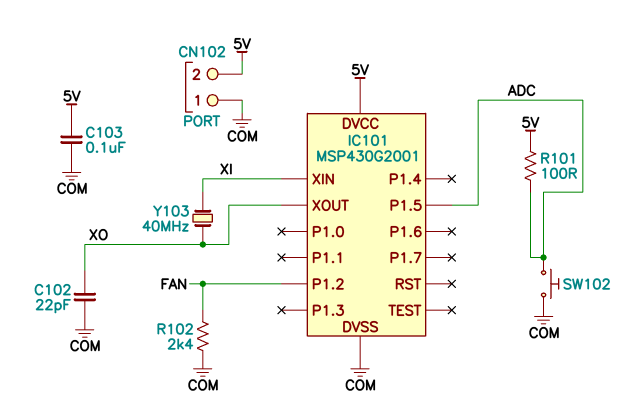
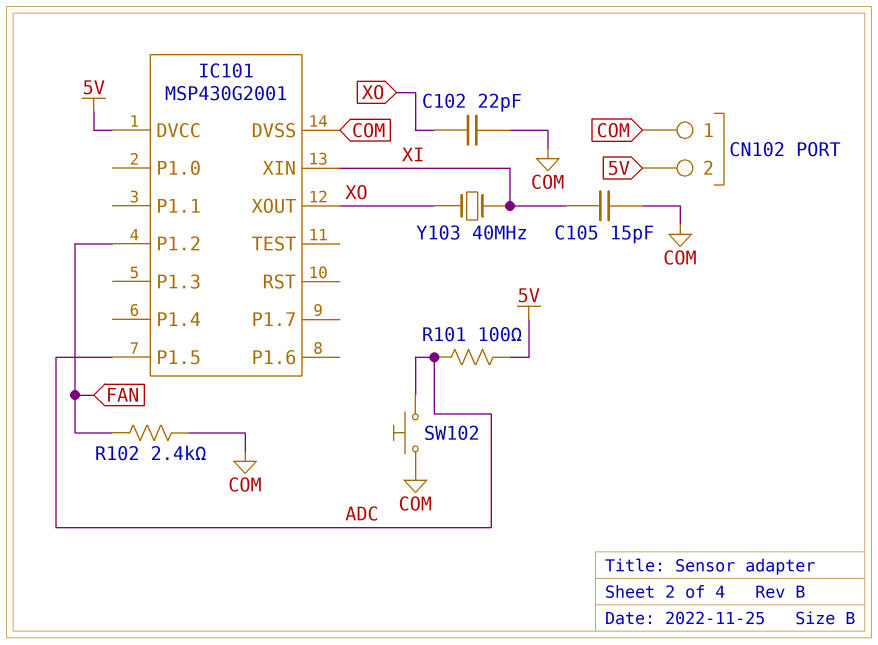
C103: 100nF (5V, COM) -> none
C105: none -> 15pF (COM, XI)

